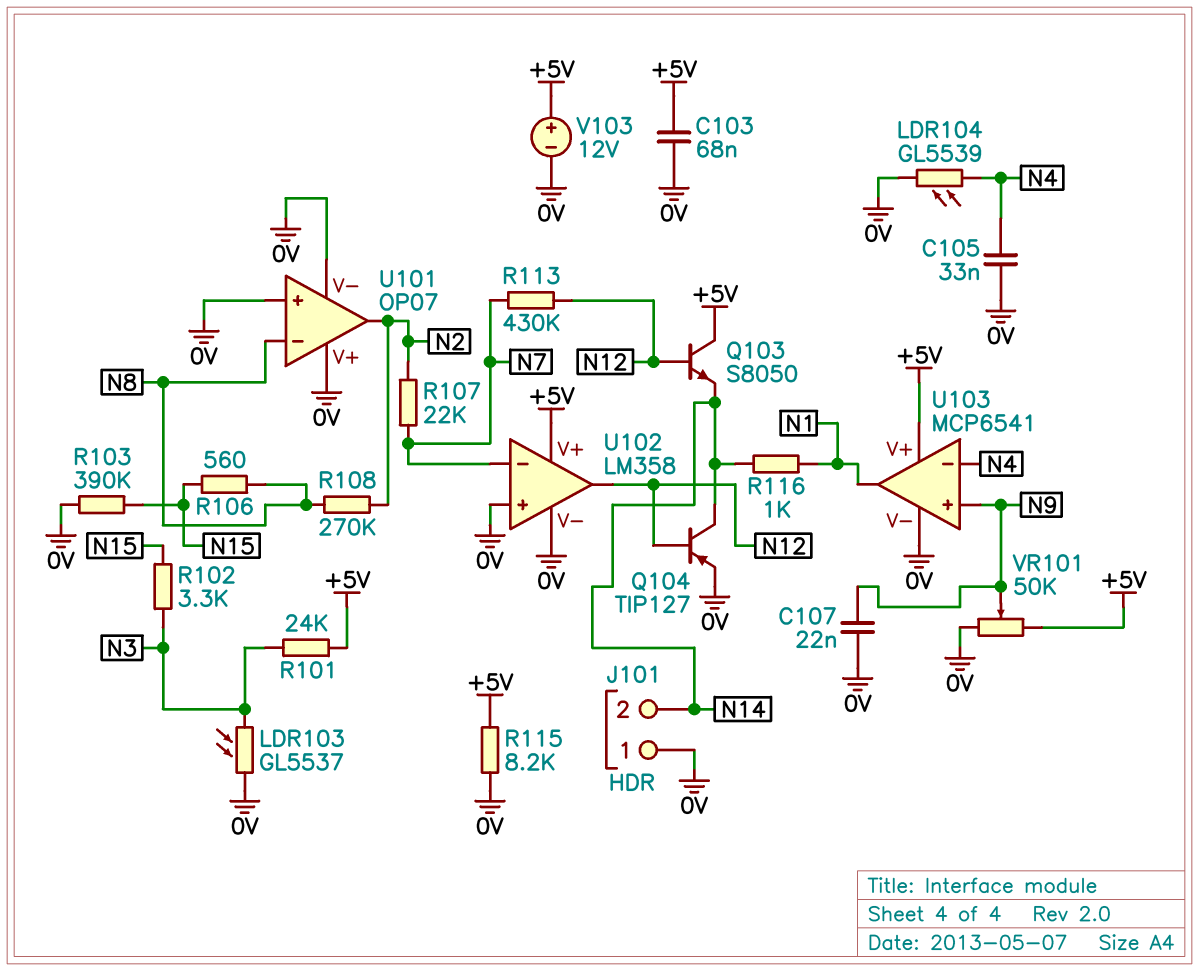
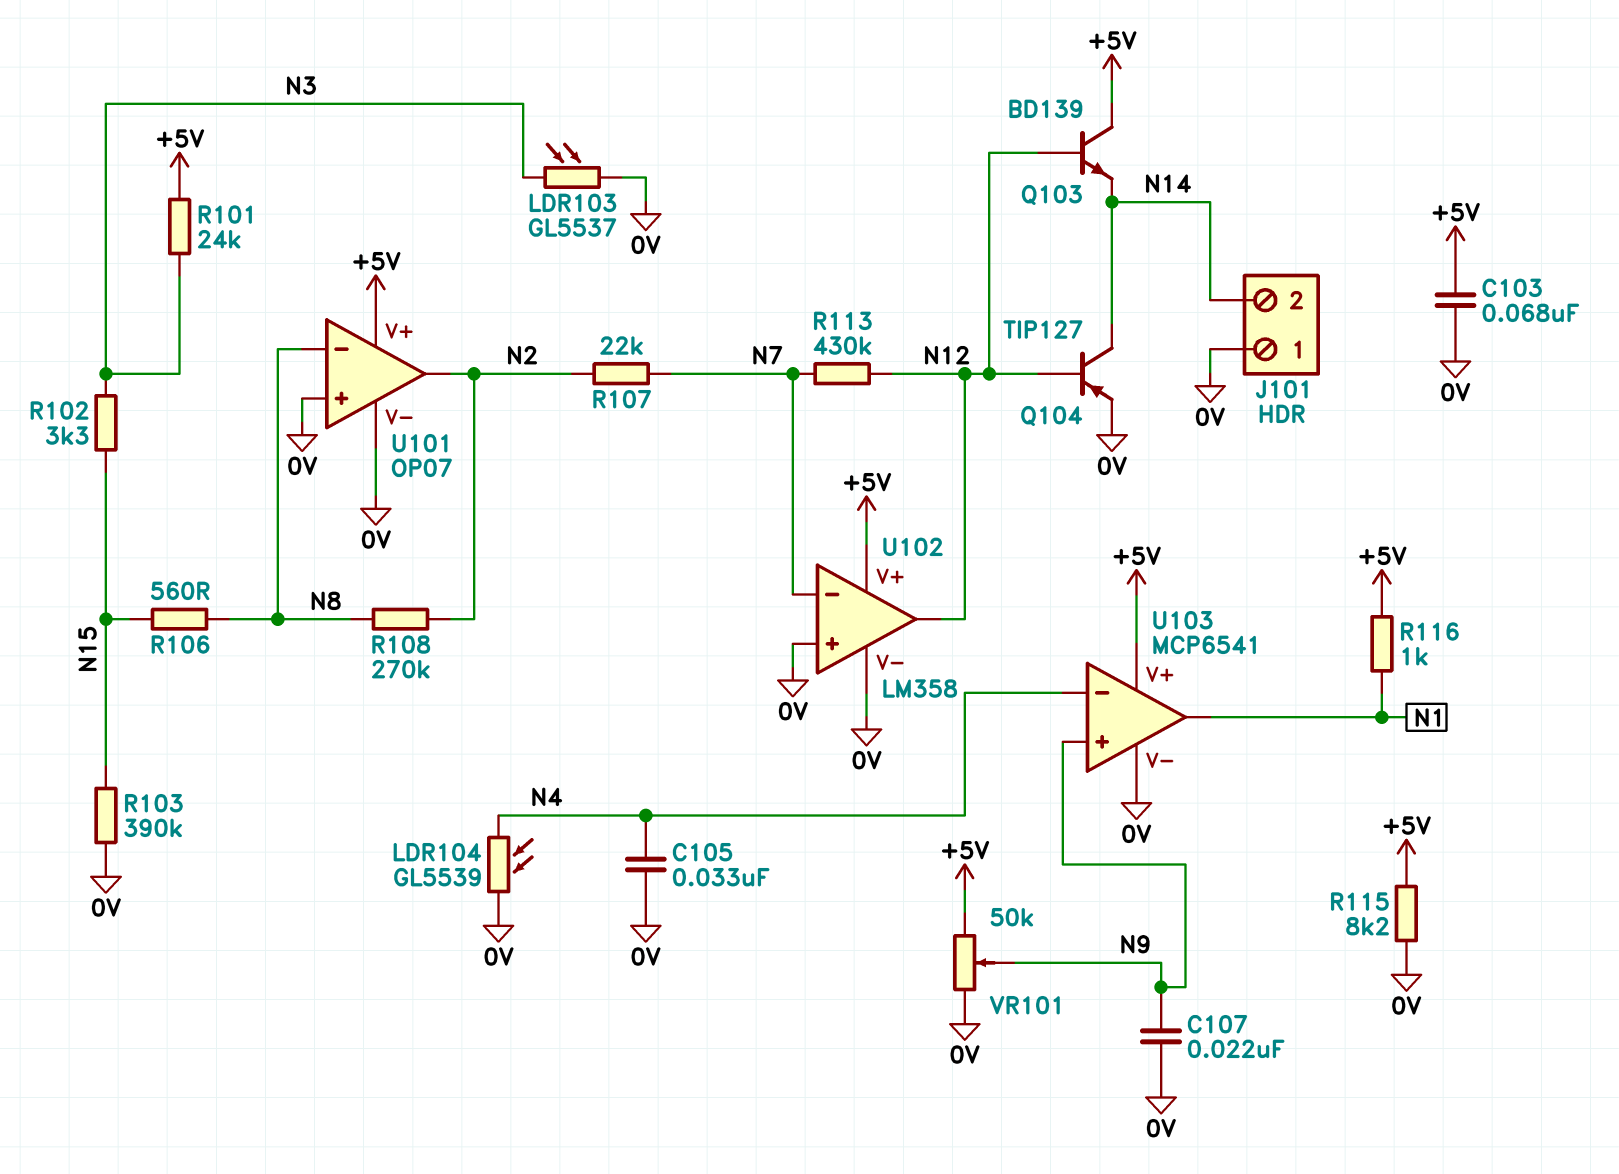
Q103: NPN S8050 (B N12, C +5V, E N14) -> NPN BD139 (B N12, C +5V, E N14)
R116: 1k (N1, N14) -> 1k (+5V, N1)
U101 pin V+: 0V -> +5V
V103: 12V (plus +5V, minus 0V) -> none

